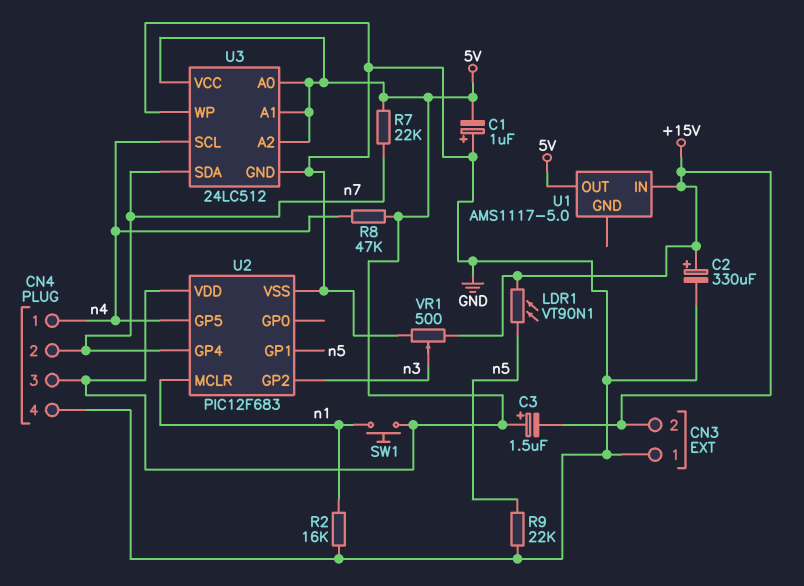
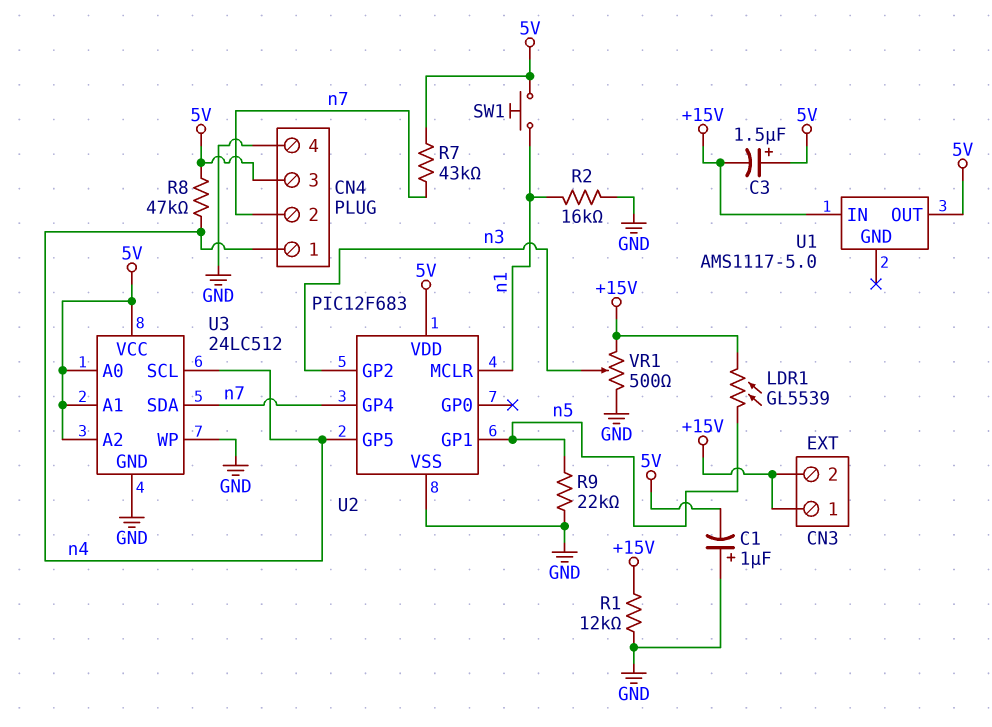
C2: 330uF (plus +15V, minus GND) -> none
CN3 pin 1: GND -> +15V
LDR1: VT90N1 (+15V, n5) -> GL5539 (+15V, n5)
R1: none -> 12k (+15V, GND)
R7: 22k (5V, n7) -> 43k (5V, n7)

